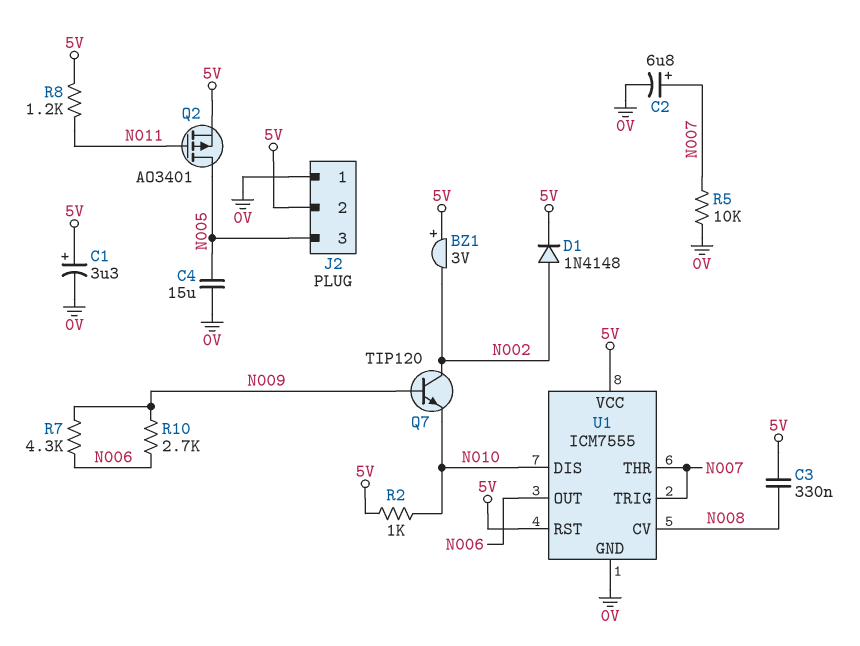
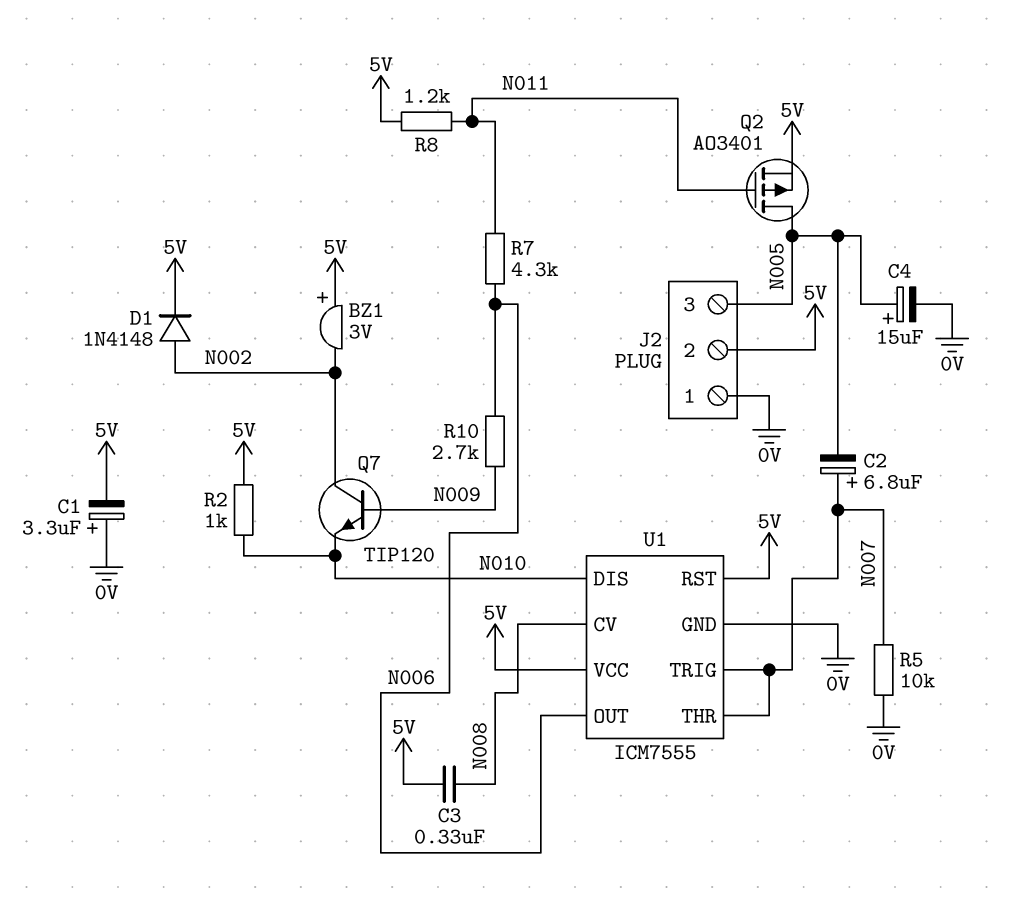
C1: 3.3uF (plus 5V, minus 0V) -> 3.3uF (plus 0V, minus 5V)
C2: 6.8uF (plus N007, minus 0V) -> 6.8uF (plus N007, minus N005)
C4: 15uF (0V, N005) -> 15uF (plus N005, minus 0V)
R7: 4.3k (N006, N009) -> 4.3k (N006, N011)

